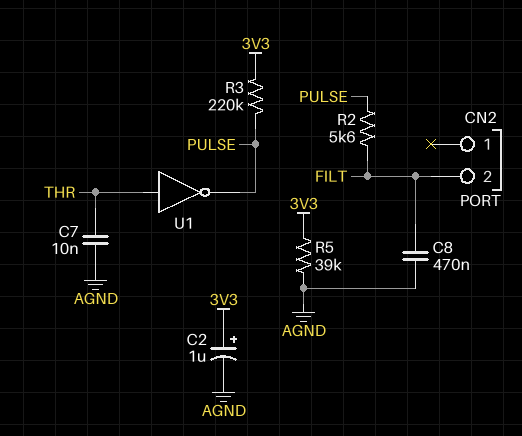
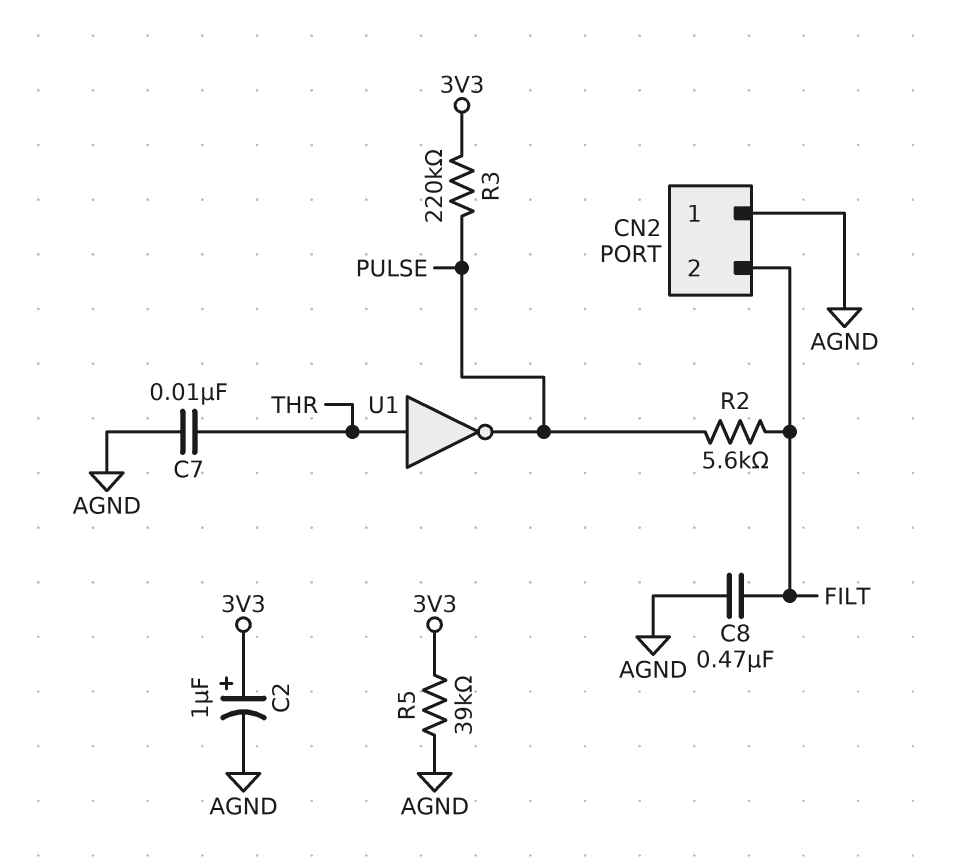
CN2 pin 1: none -> AGND

